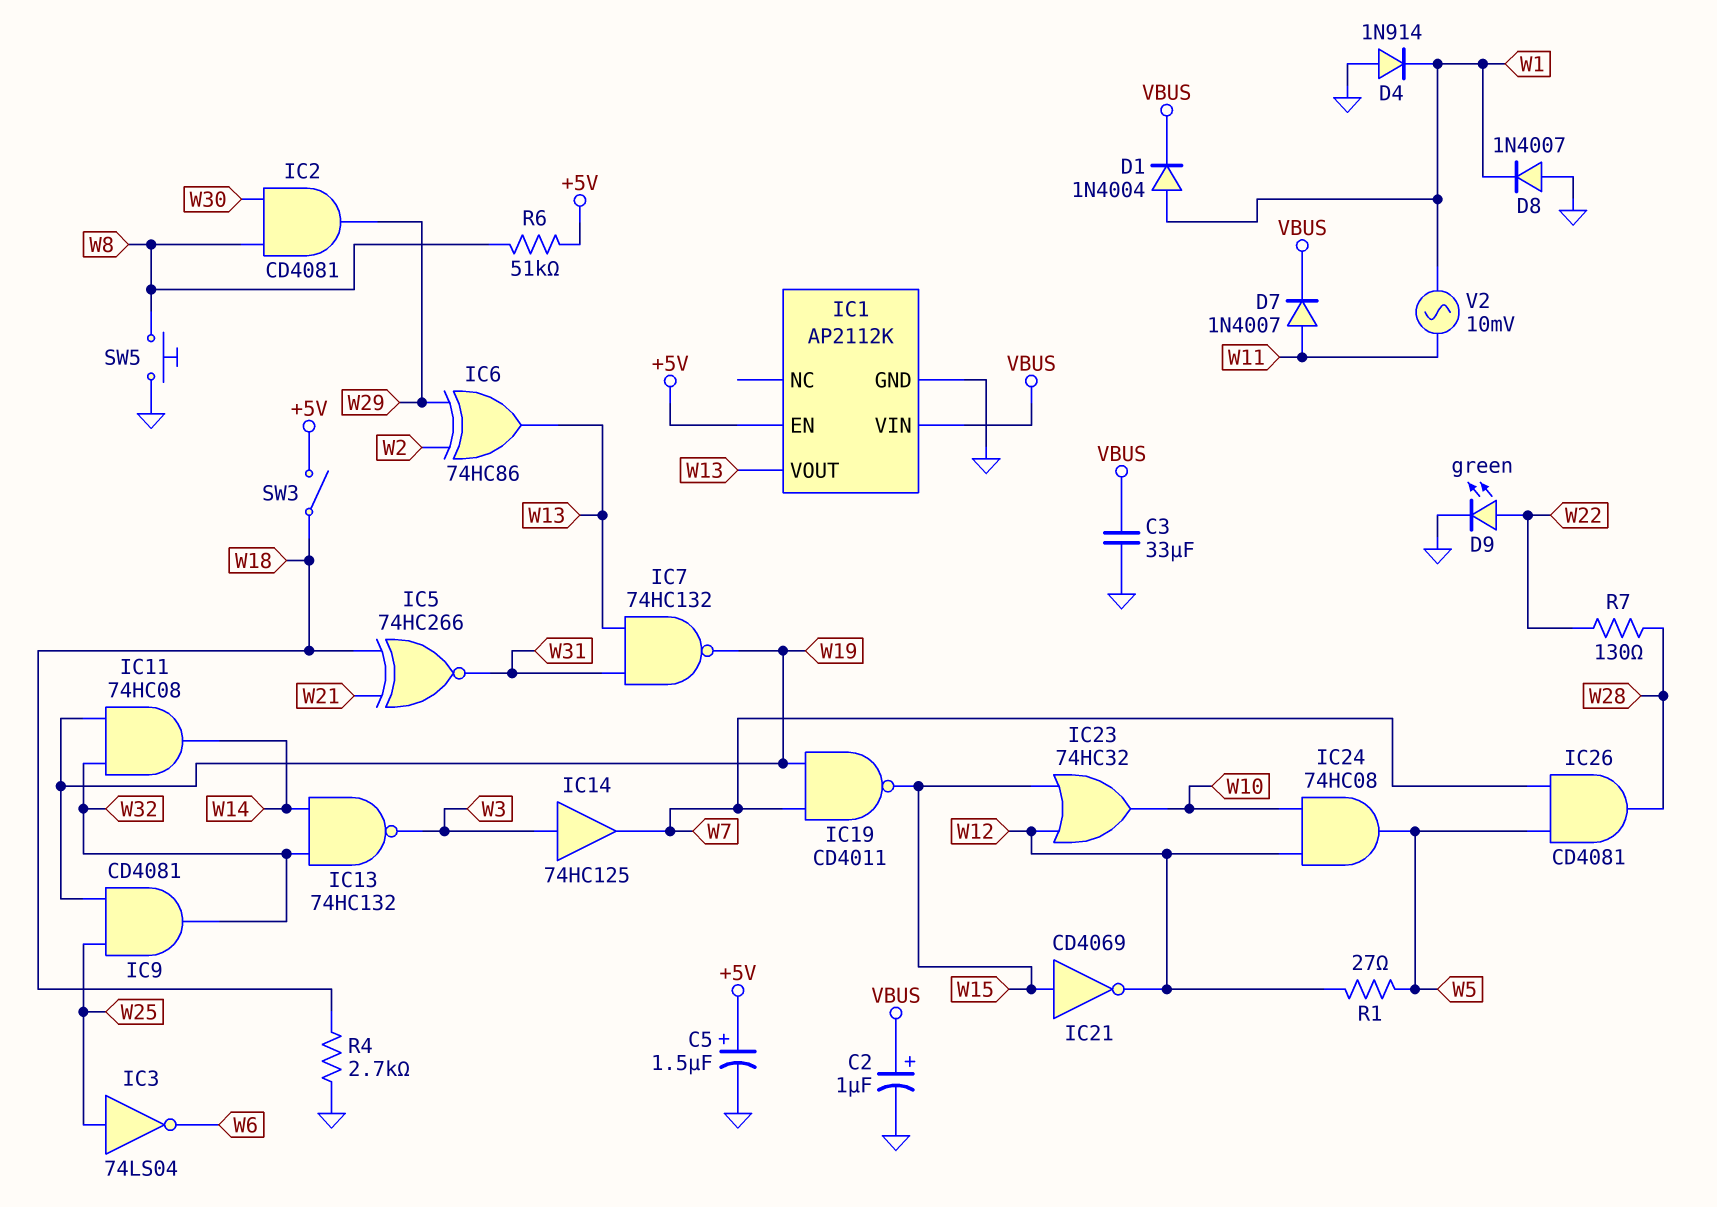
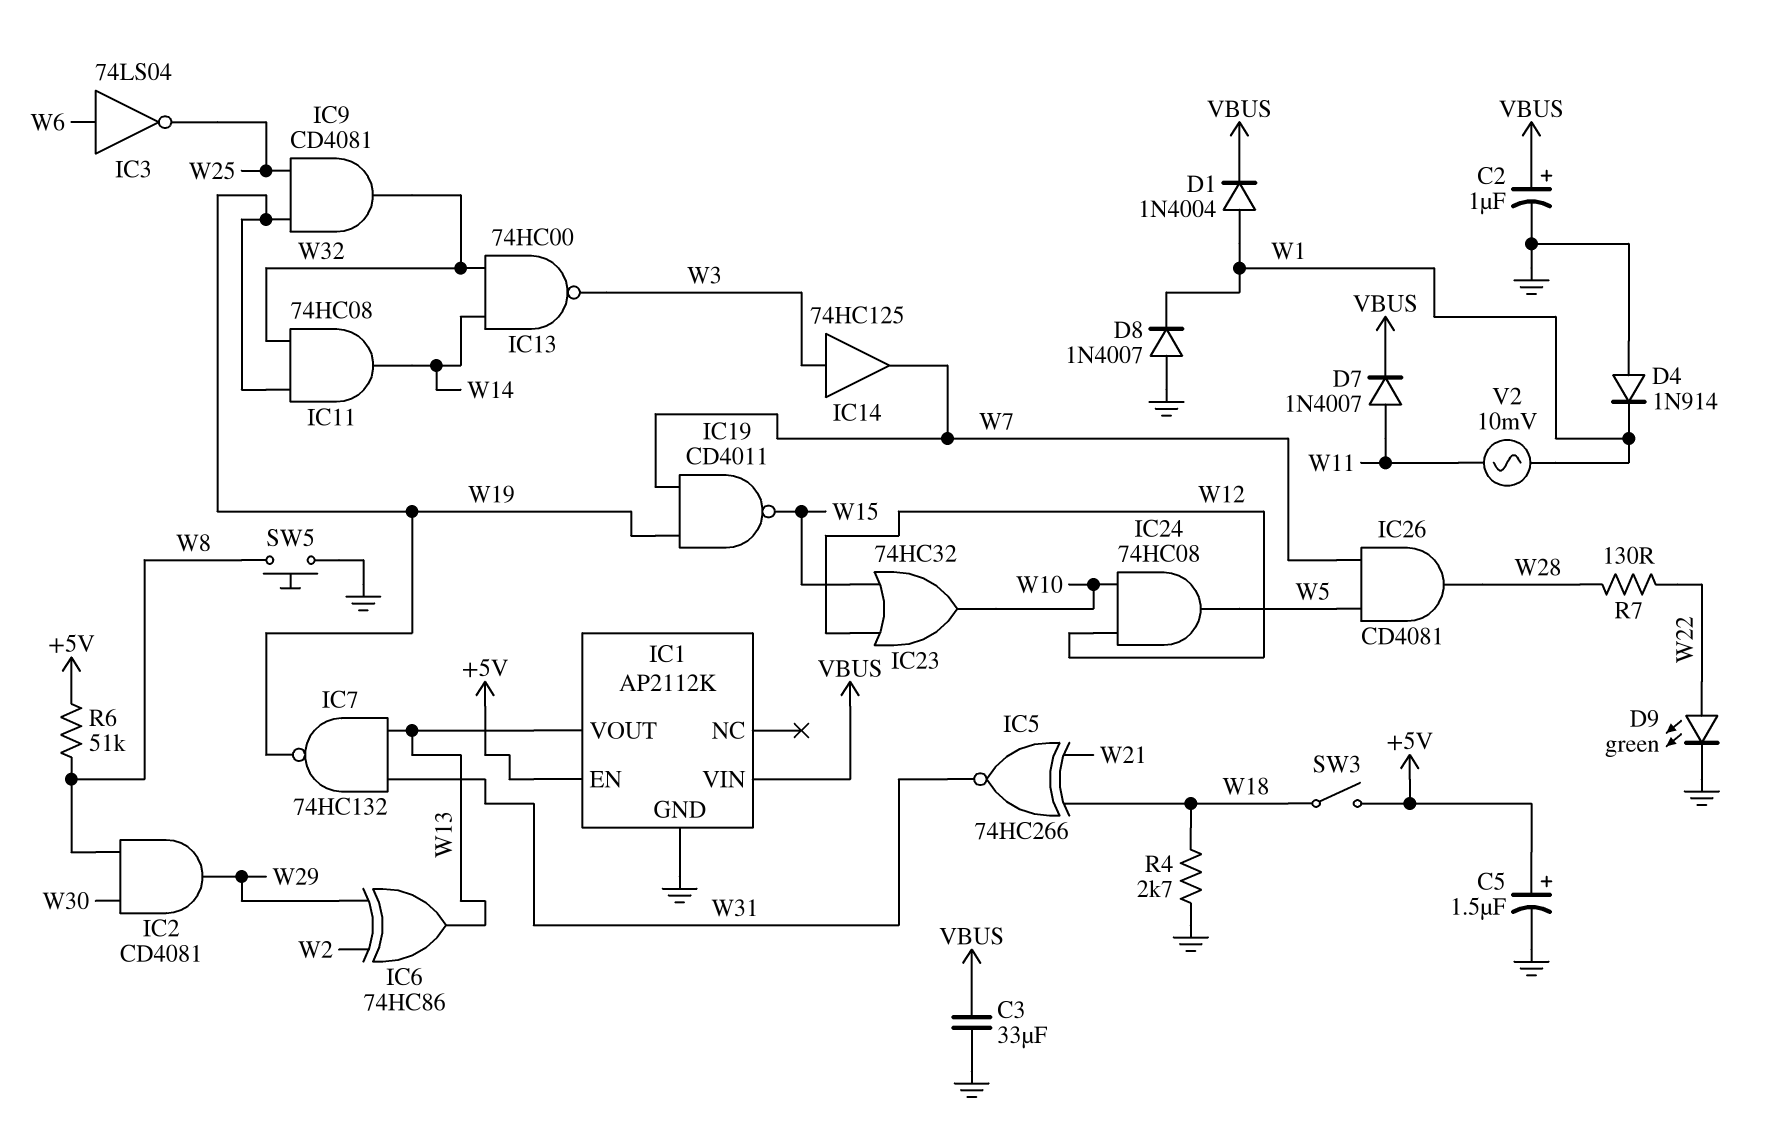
IC3: NOT 74LS04 (in W25, out W6) -> NOT 74LS04 (in W6, out W25)
IC13: NAND 74HC132 (in W14, in W32, out W3) -> NAND 74HC00 (in W14, in W32, out W3)
IC21: NOT CD4069 (in W15, out W12) -> none
R1: 27 (W5, W12) -> none

